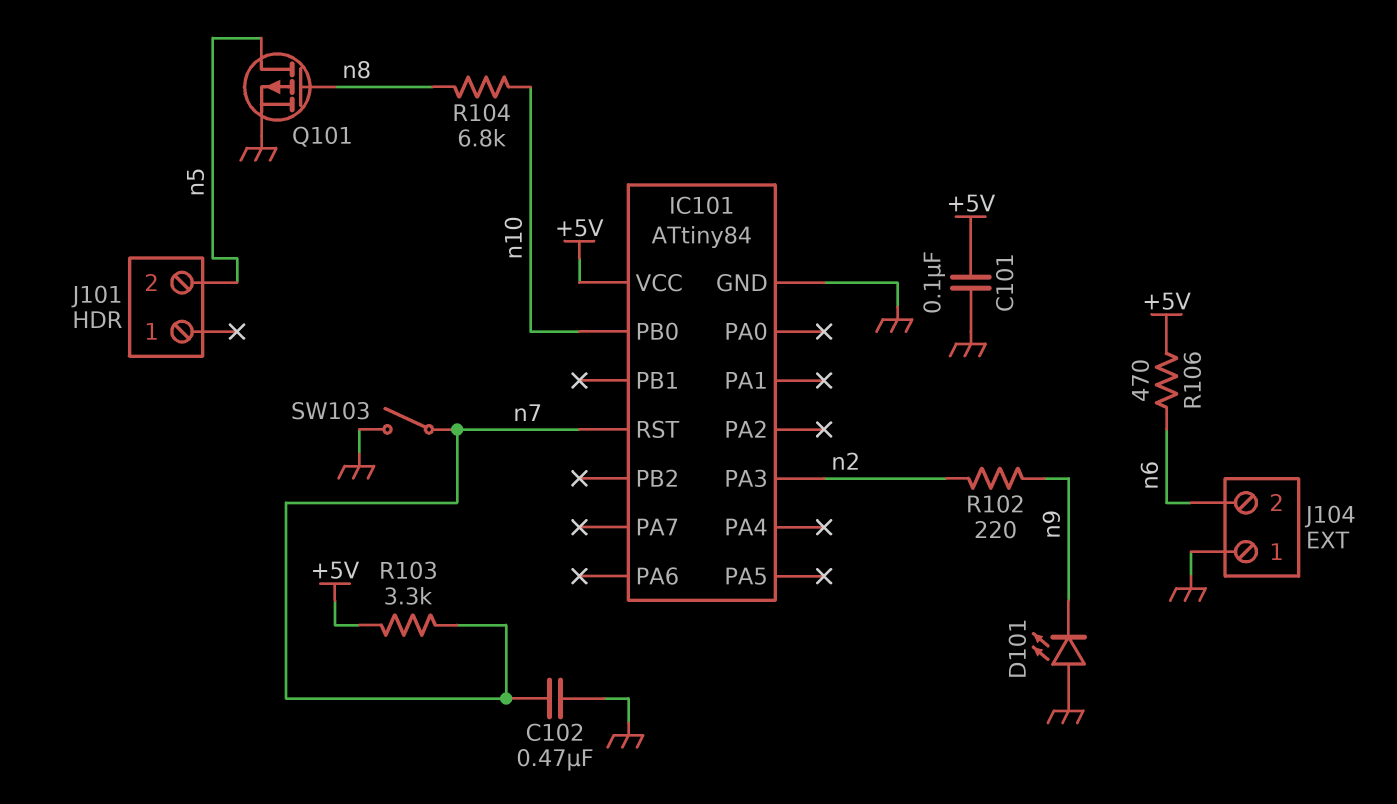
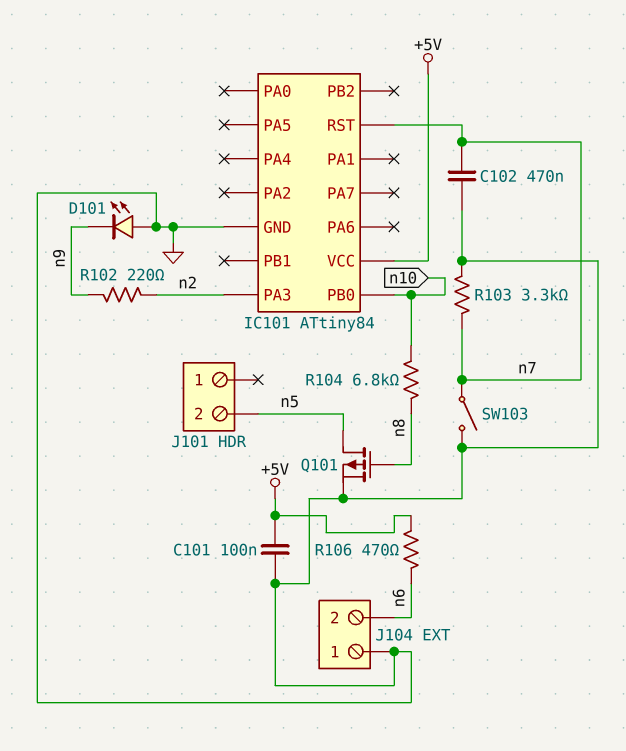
R103: 3.3k (+5V, n7) -> 3.3k (GND, n7)

